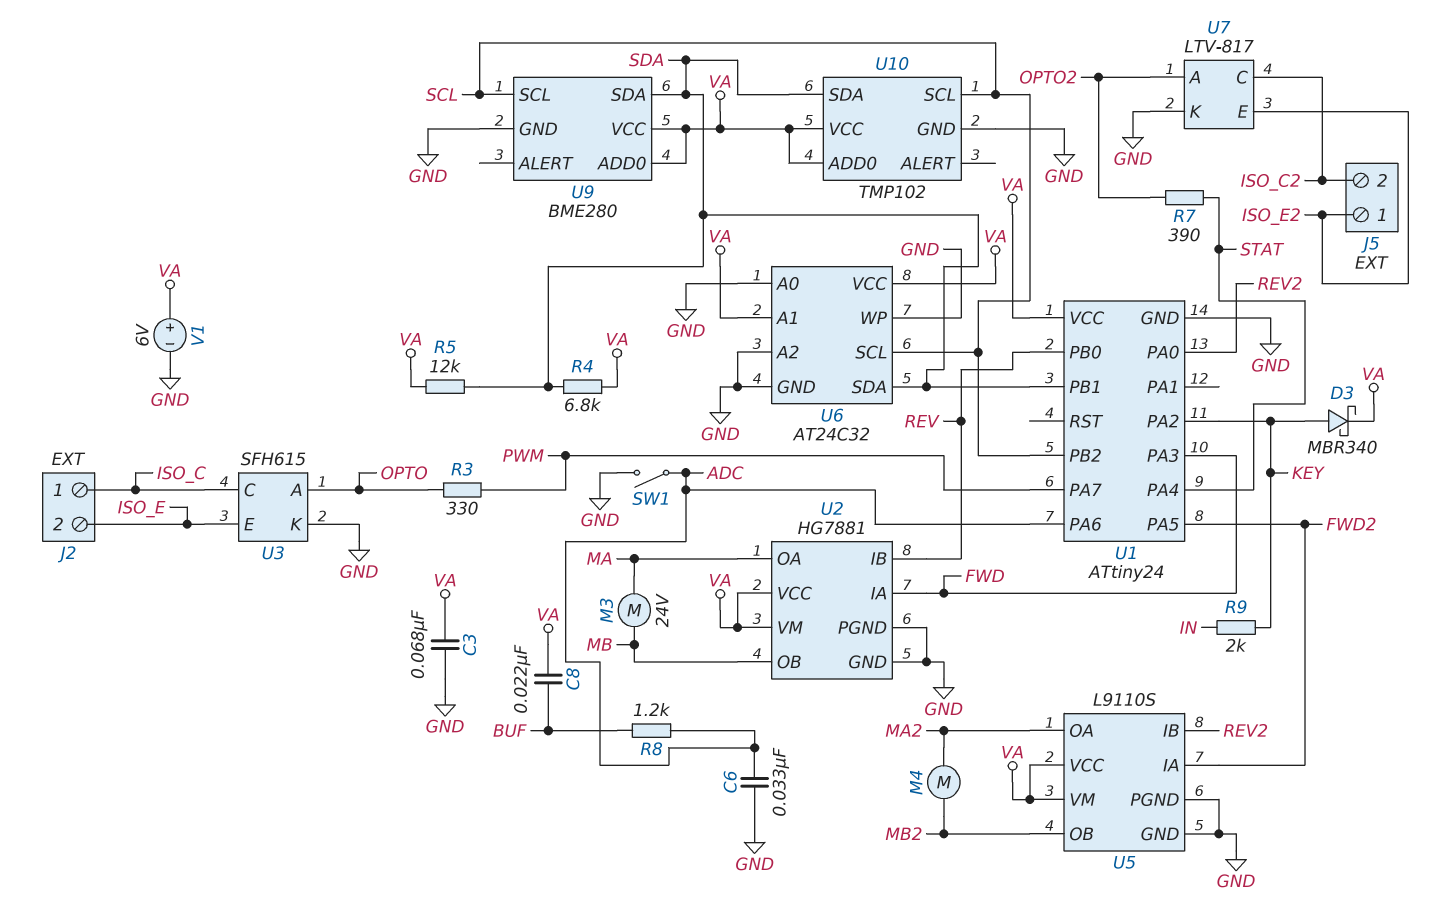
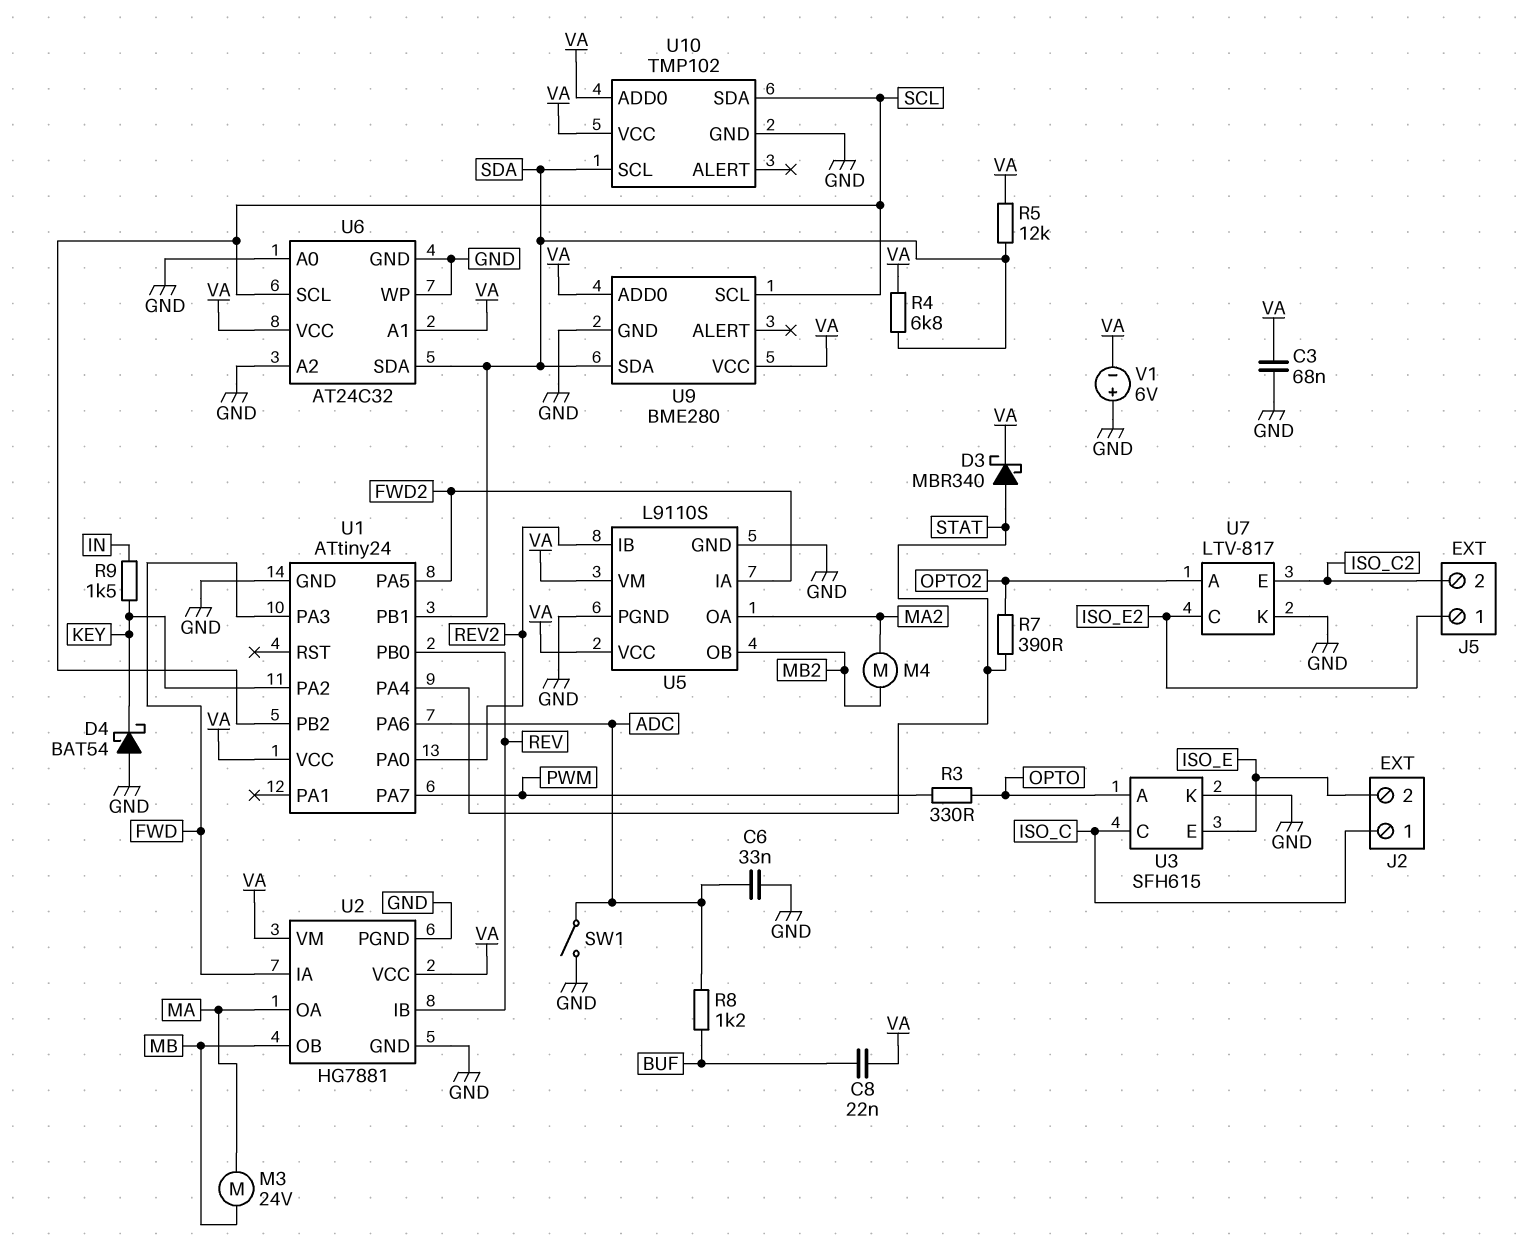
D3: schottky MBR340 (A KEY, K VA) -> schottky MBR340 (A STAT, K VA)
D4: none -> schottky BAT54 (A GND, K KEY)
R9: 2k (IN, KEY) -> 1.5k (IN, KEY)
U7 pin C: ISO_C2 -> ISO_E2
U7 pin E: ISO_E2 -> ISO_C2
U10 pin SCL: SCL -> SDA
U10 pin SDA: SDA -> SCL
V1: 6V (plus VA, minus GND) -> 6V (plus GND, minus VA)

